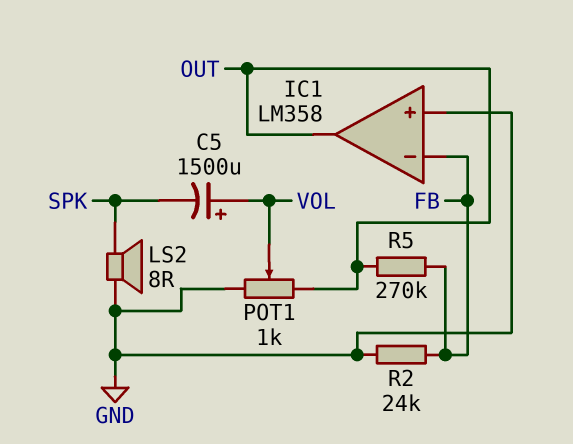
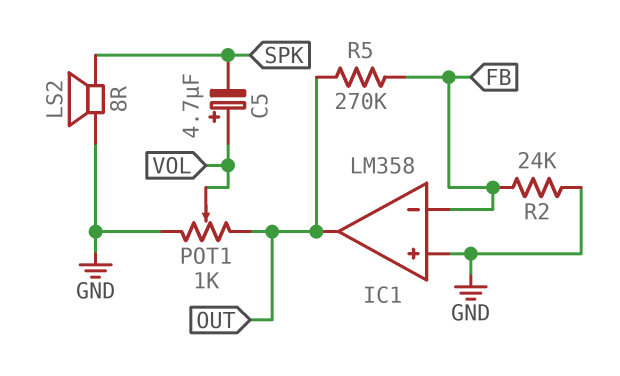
C5: 1500uF (plus VOL, minus SPK) -> 4.7uF (plus VOL, minus SPK)

